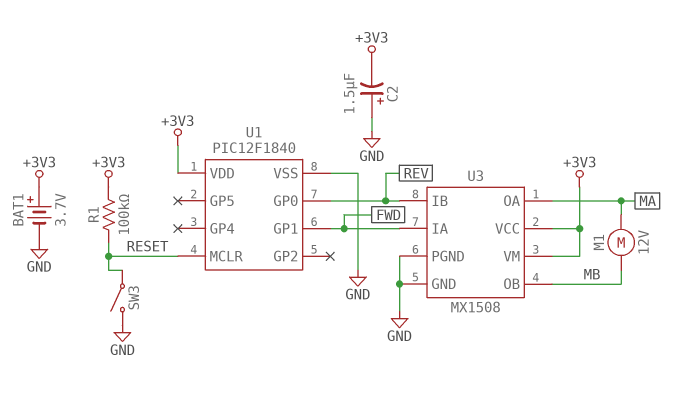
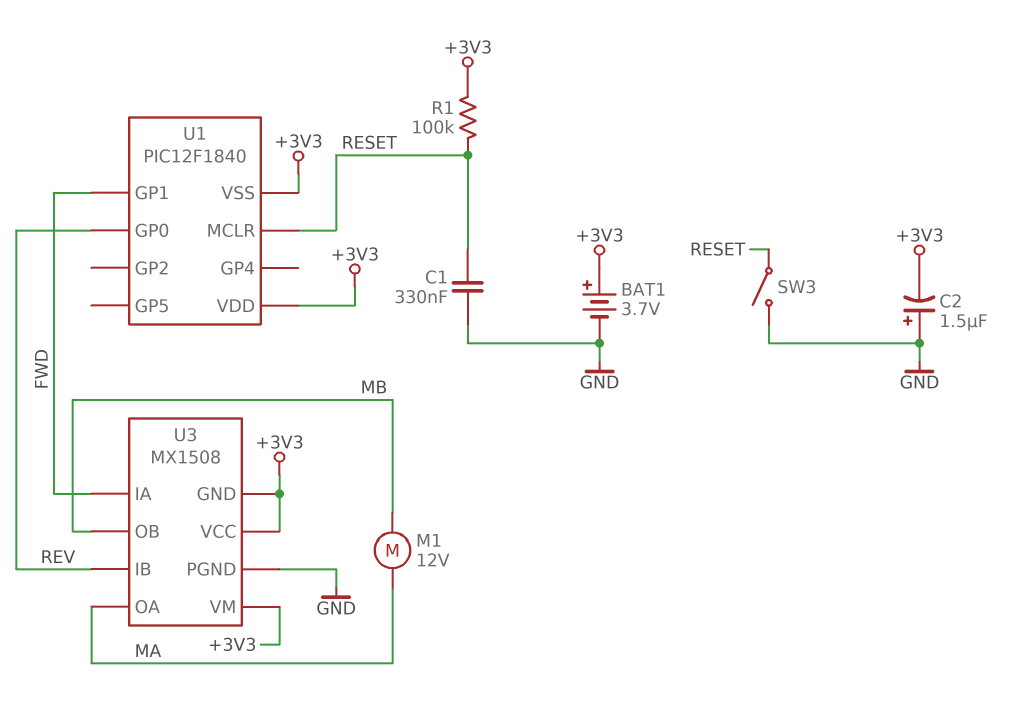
C1: none -> 330nF (GND, RESET)
U1 pin VSS: GND -> +3V3
U3 pin GND: GND -> +3V3

